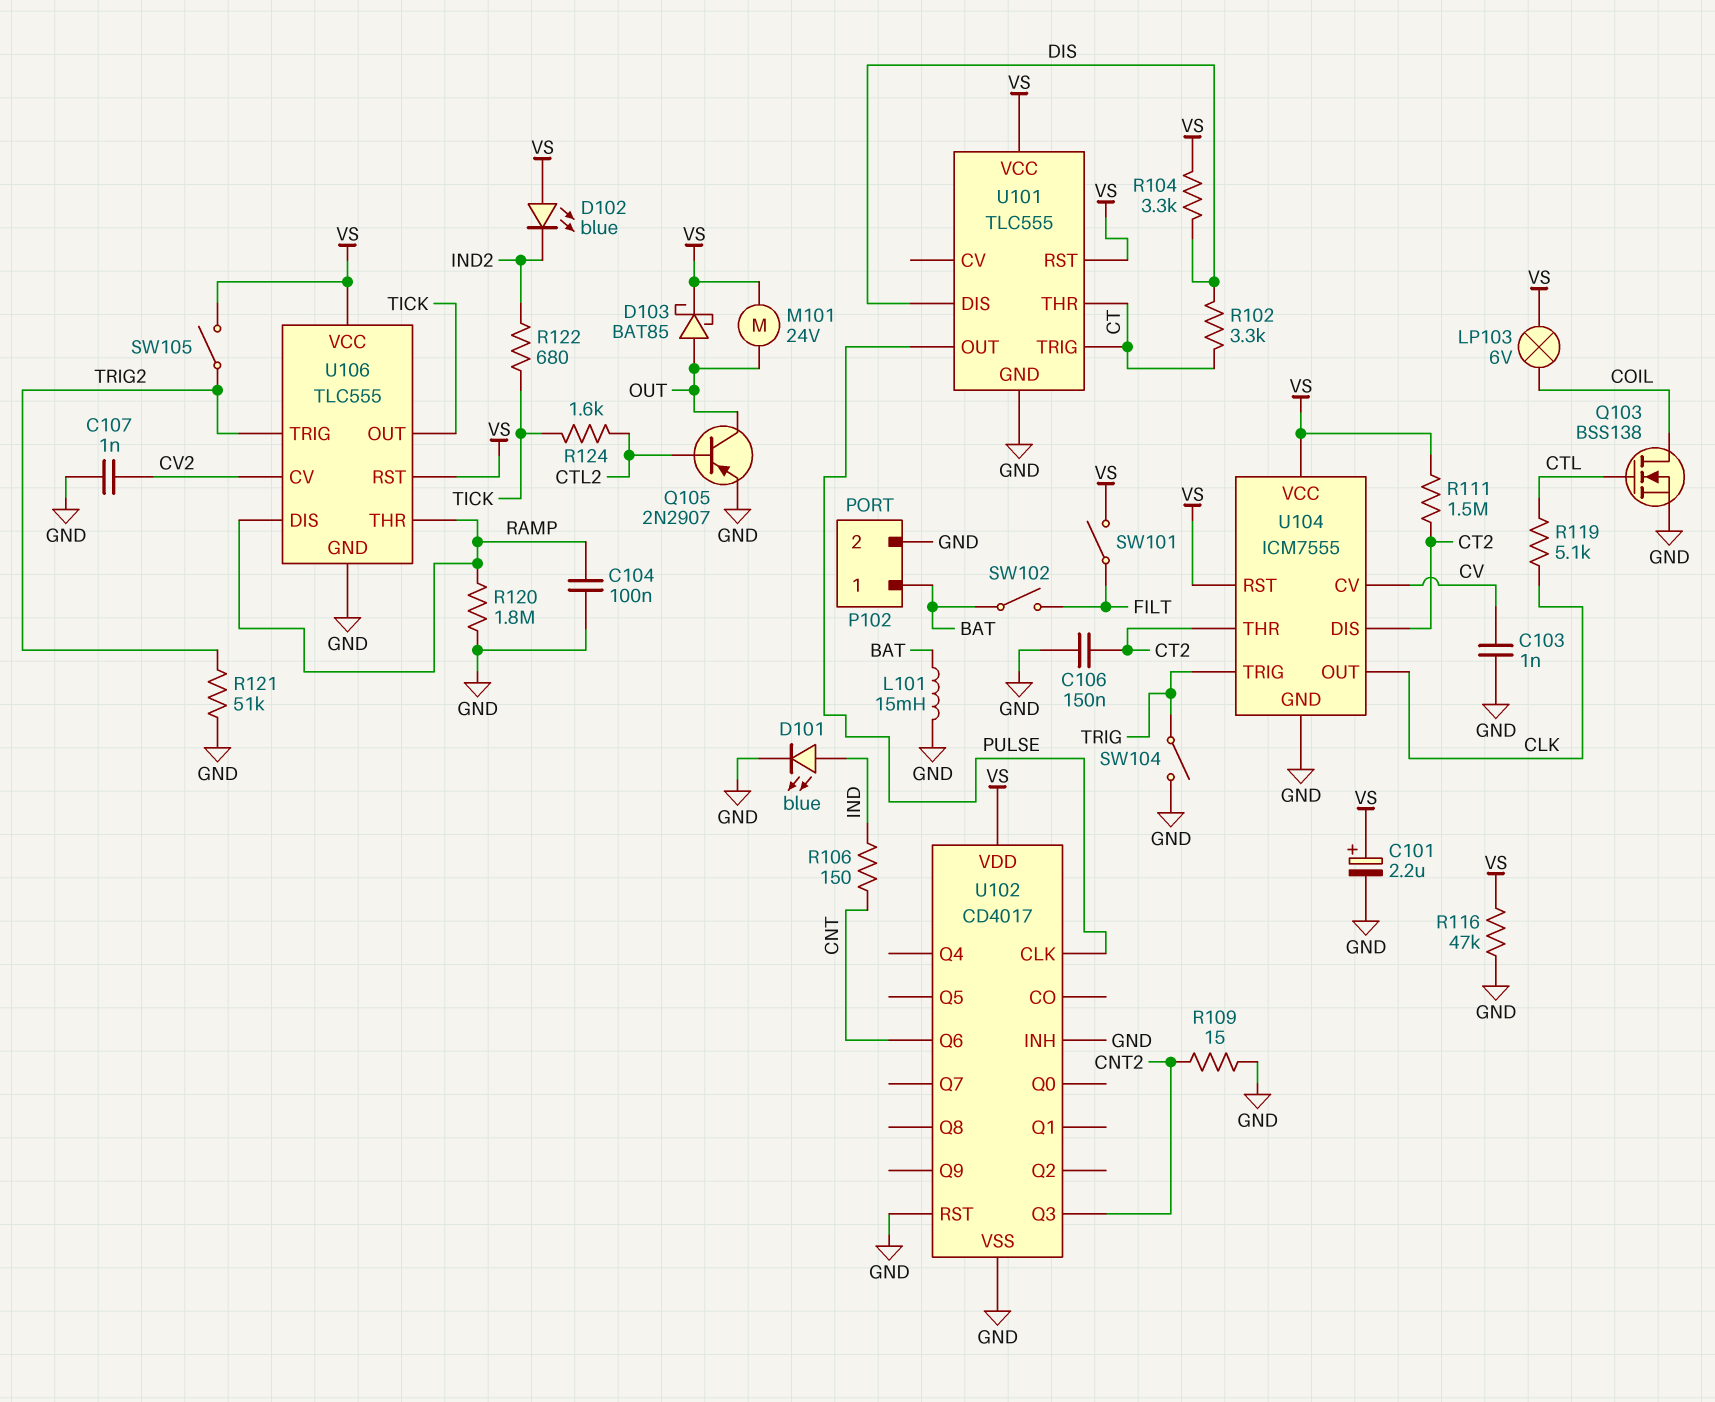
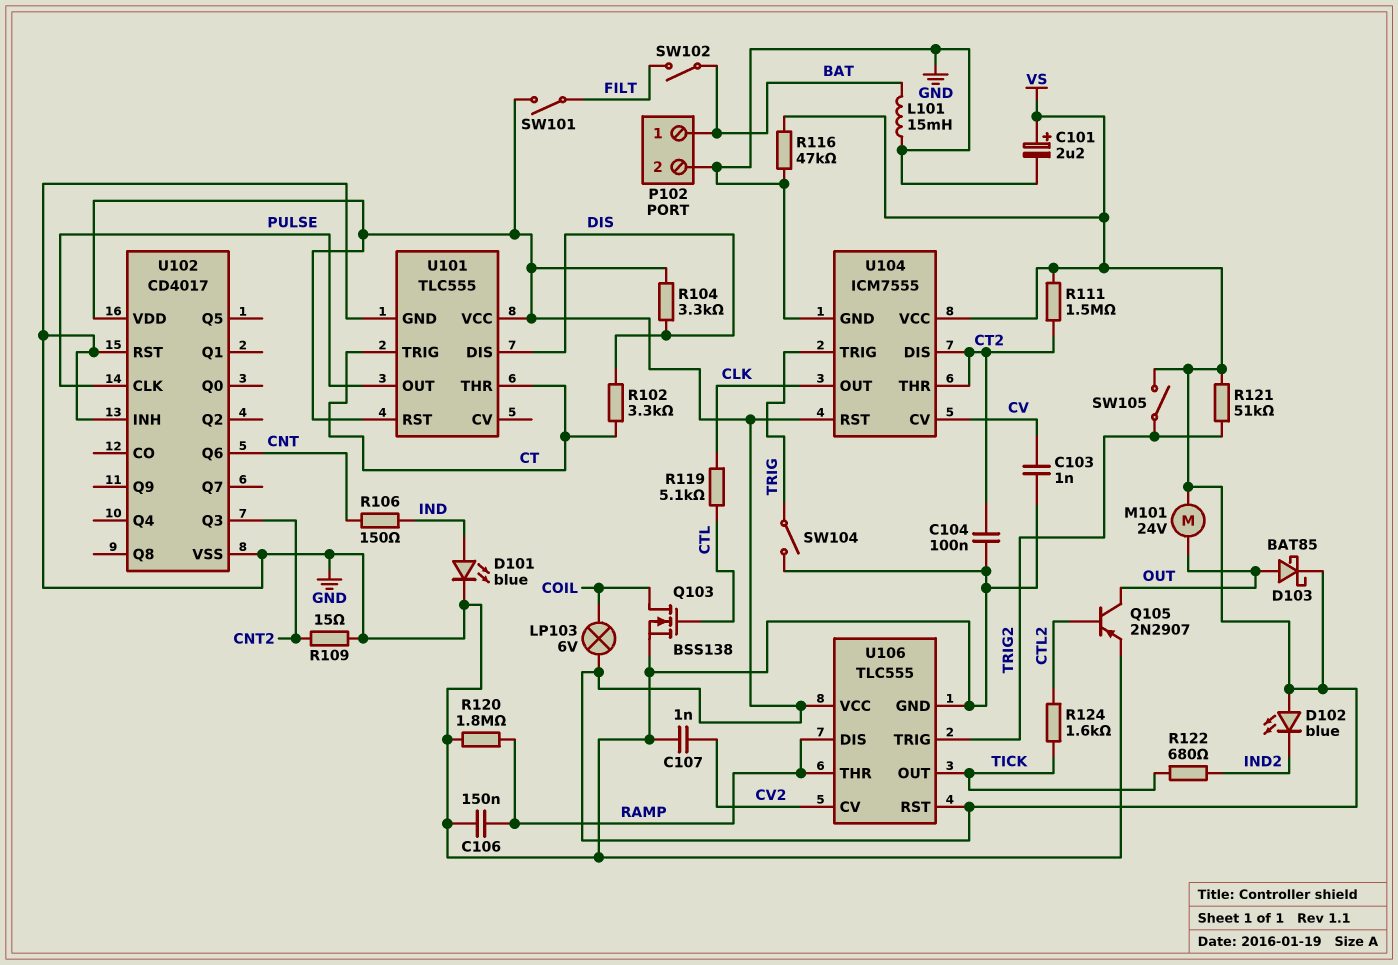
C104: 100nF (GND, RAMP) -> 100nF (CT2, GND)
C106: 150nF (CT2, GND) -> 150nF (GND, RAMP)
R121: 51k (GND, TRIG2) -> 51k (TRIG2, VS)

